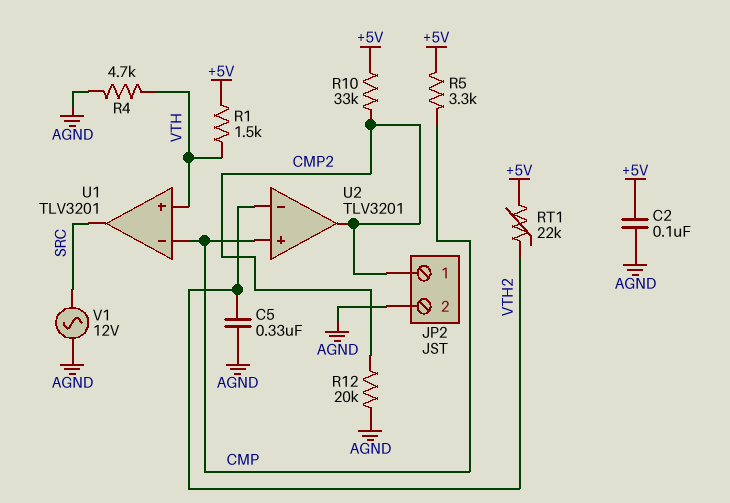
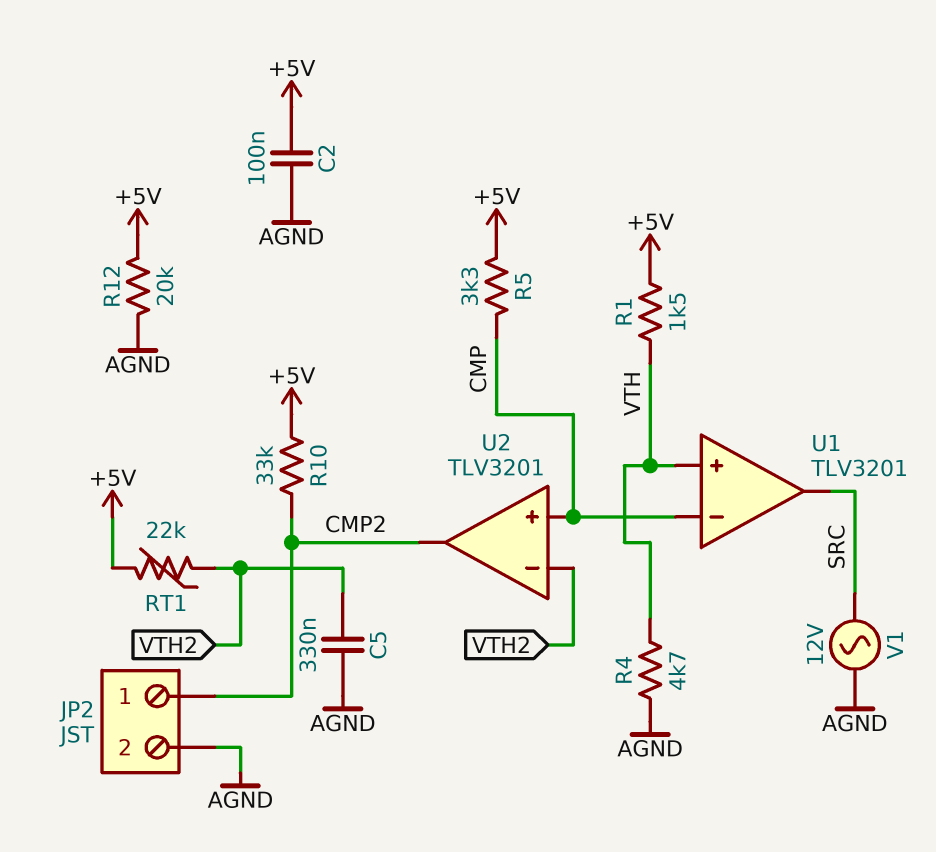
R12: 20k (AGND, CMP2) -> 20k (+5V, AGND)

